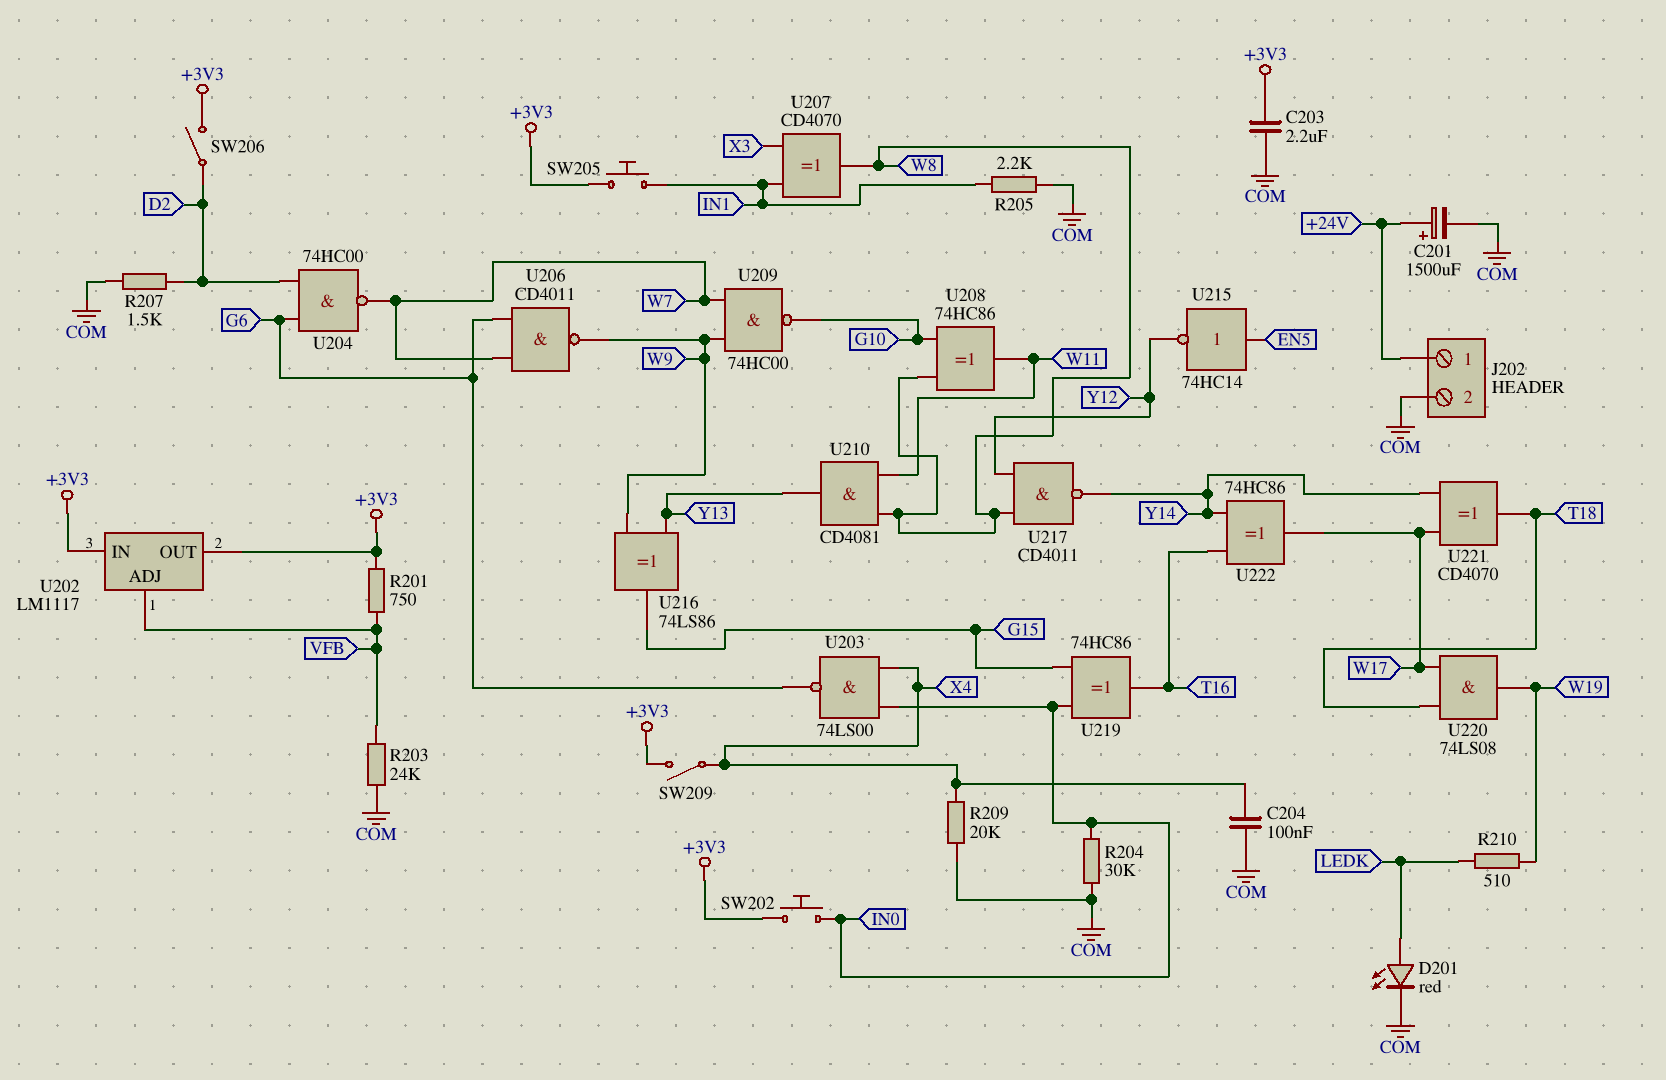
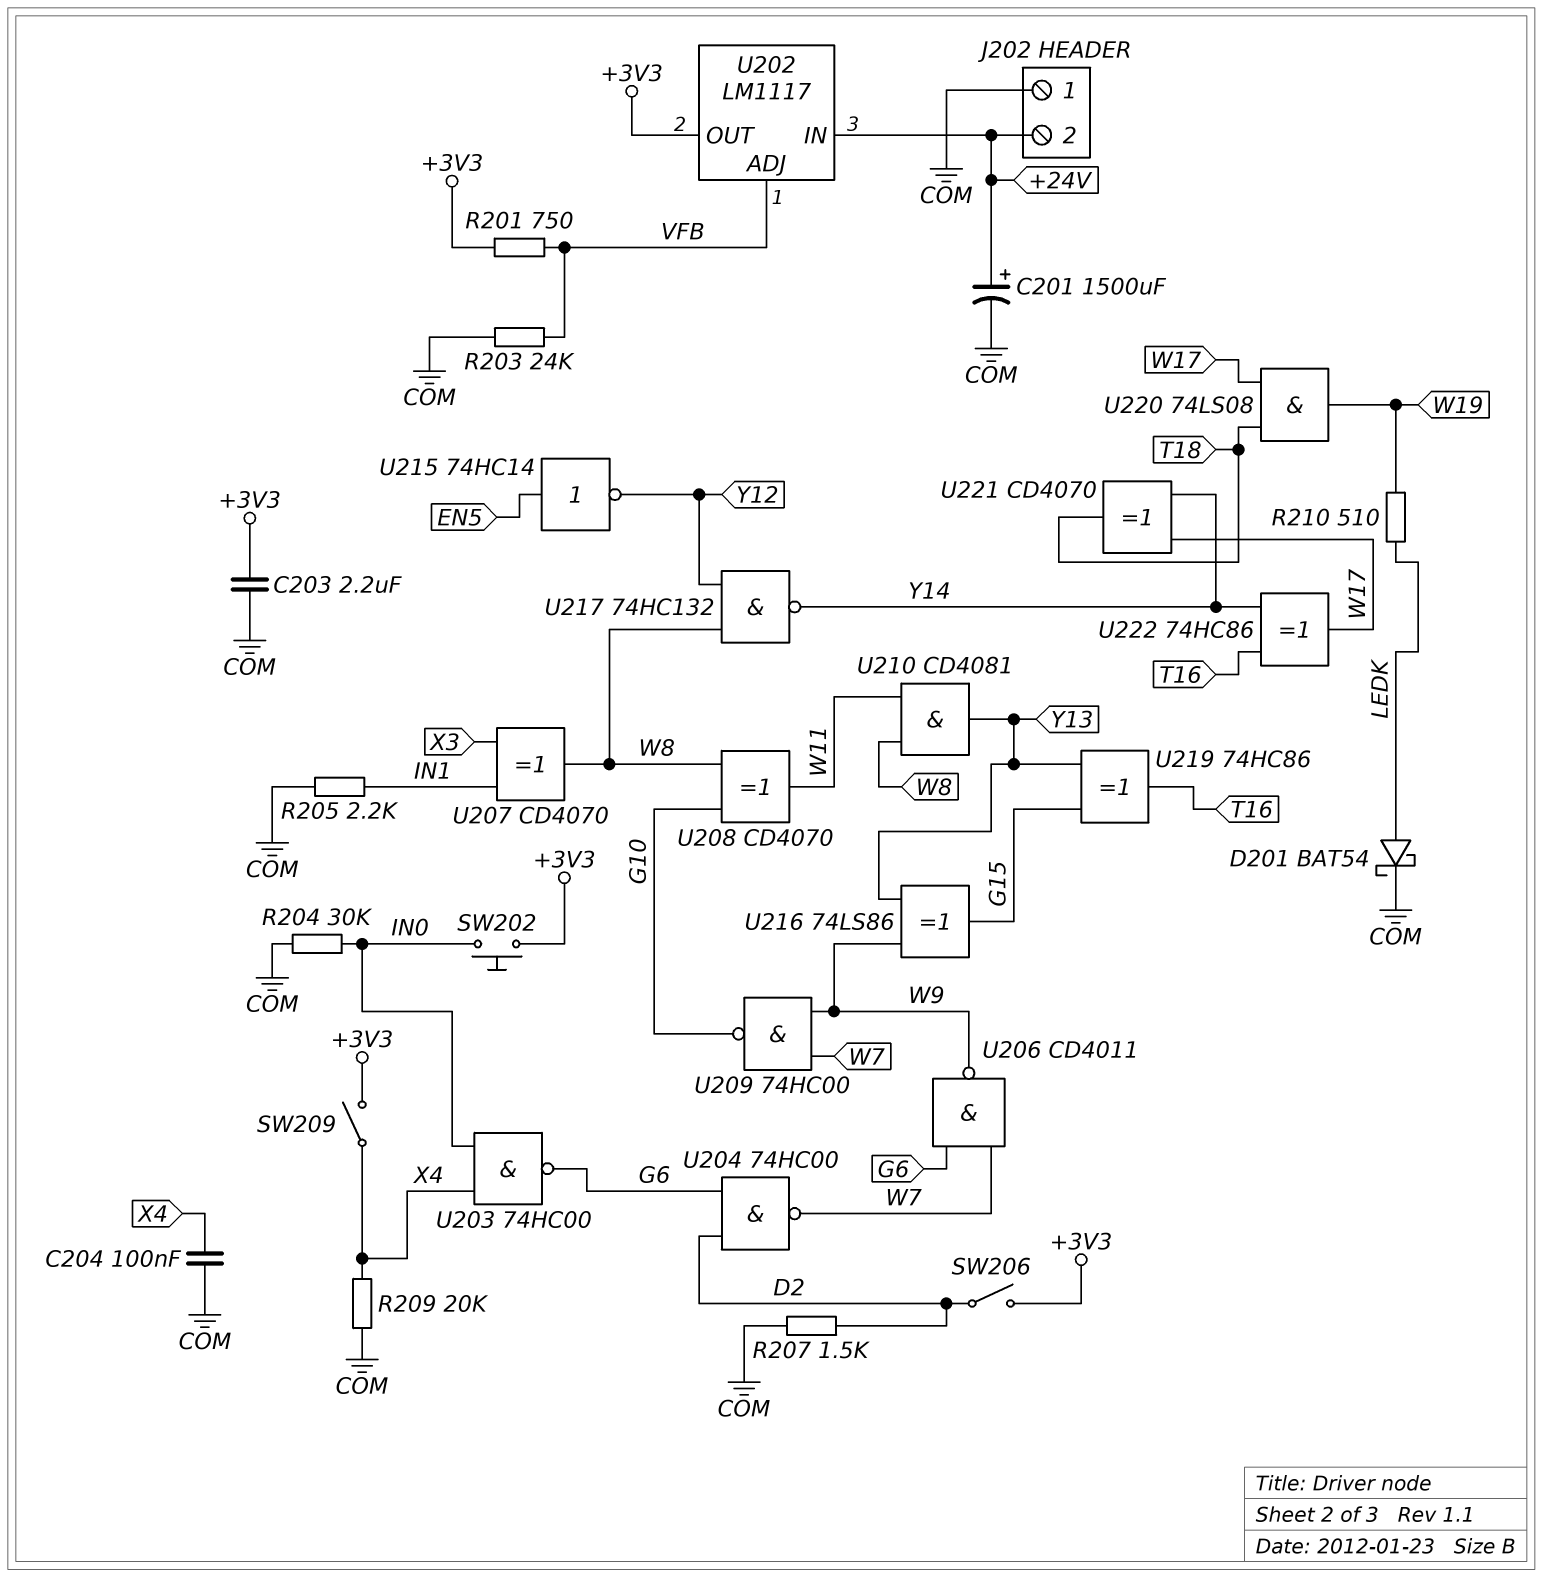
D201: LED red (A LEDK, K COM) -> schottky BAT54 (A LEDK, K COM)
J202 pin 1: +24V -> COM
J202 pin 2: COM -> +24V
SW205: button (+3V3, IN1) -> none
U202 pin IN: +3V3 -> +24V
U203: NAND 74LS00 (in IN0, in X4, out G6) -> NAND 74HC00 (in IN0, in X4, out G6)
U208: XOR 74HC86 (in G10, in W8, out W11) -> XOR CD4070 (in G10, in W8, out W11)
U217: NAND CD4011 (in W8, in Y12, out Y14) -> NAND 74HC132 (in W8, in Y12, out Y14)
U219: XOR 74HC86 (in G15, in IN0, out T16) -> XOR 74HC86 (in G15, in Y13, out T16)

